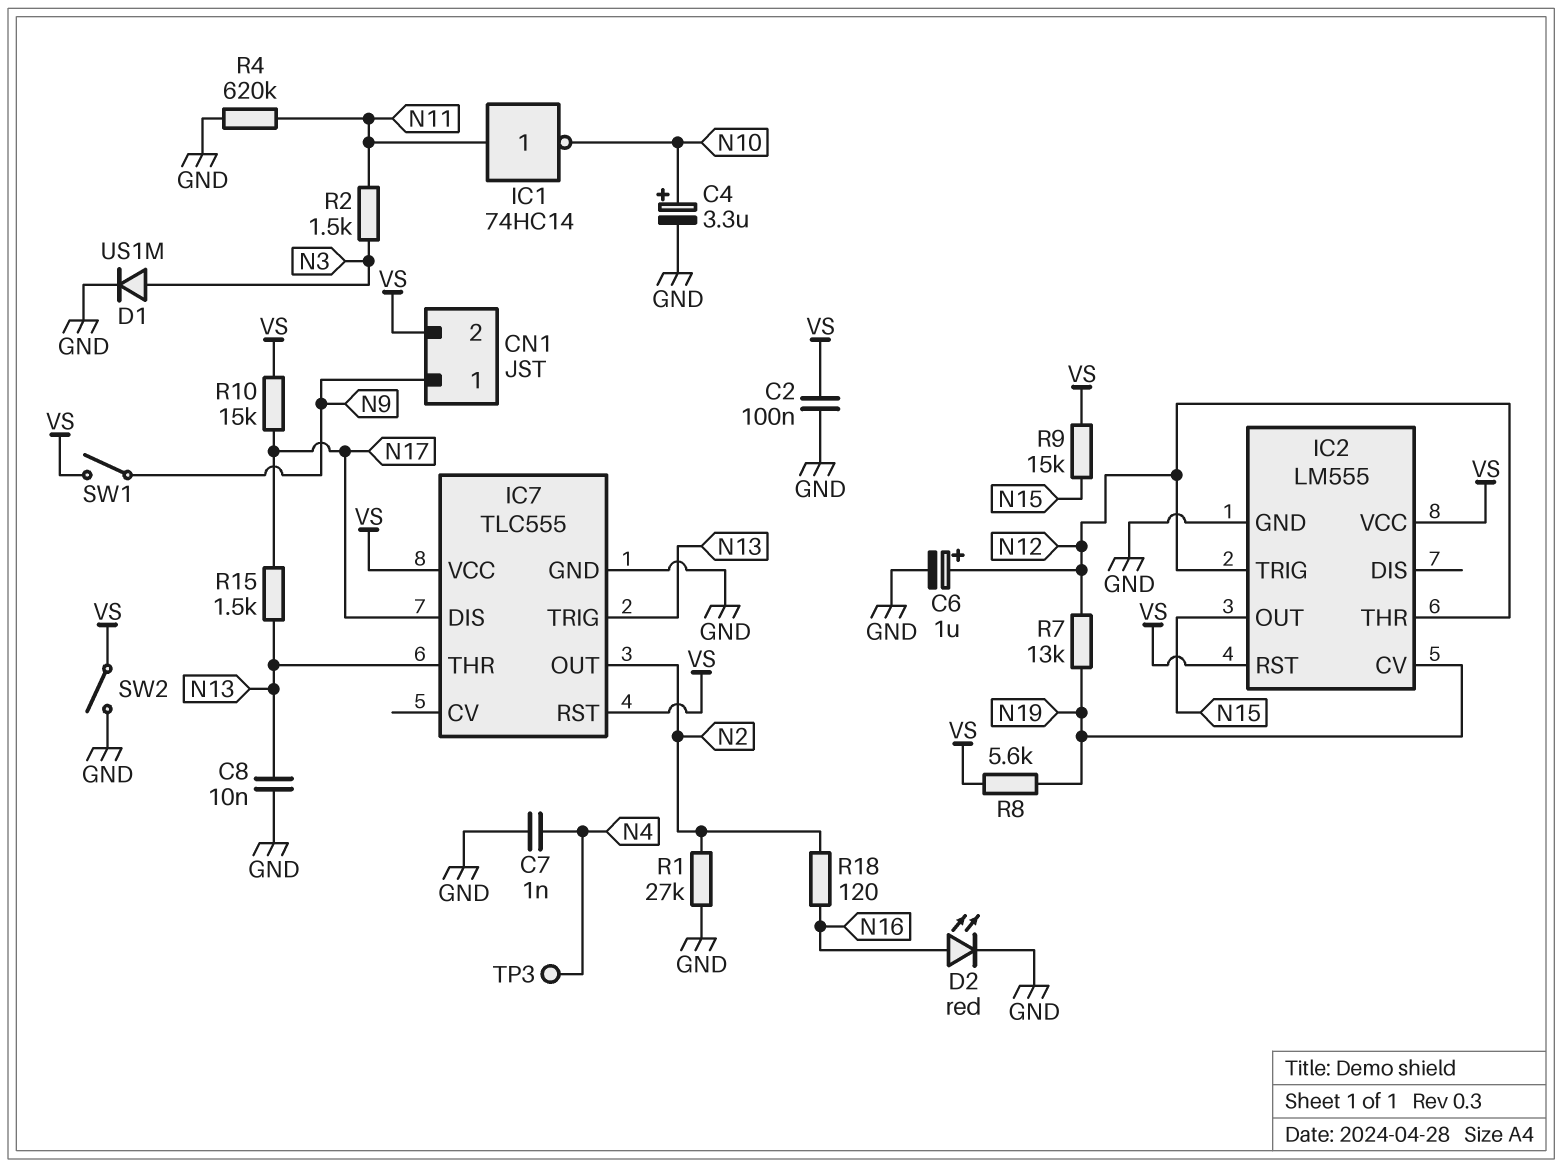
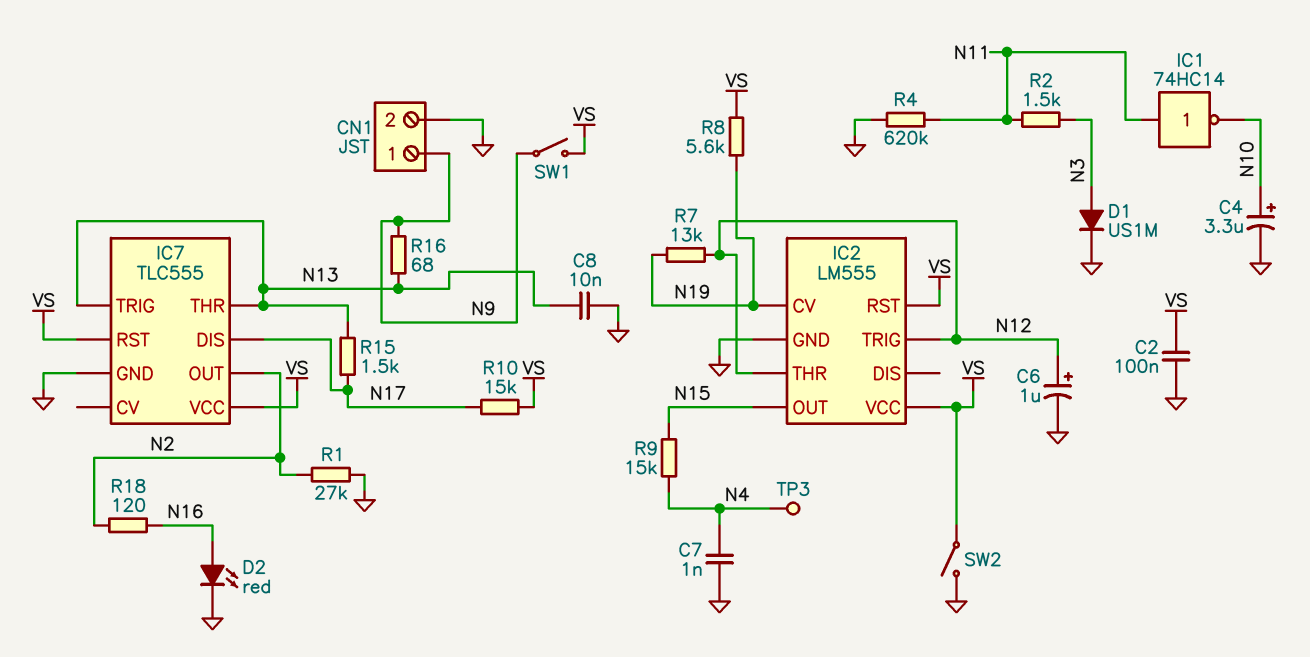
CN1 pin 2: VS -> GND
R9: 15k (N15, VS) -> 15k (N4, N15)
R16: none -> 68 (N9, N13)

